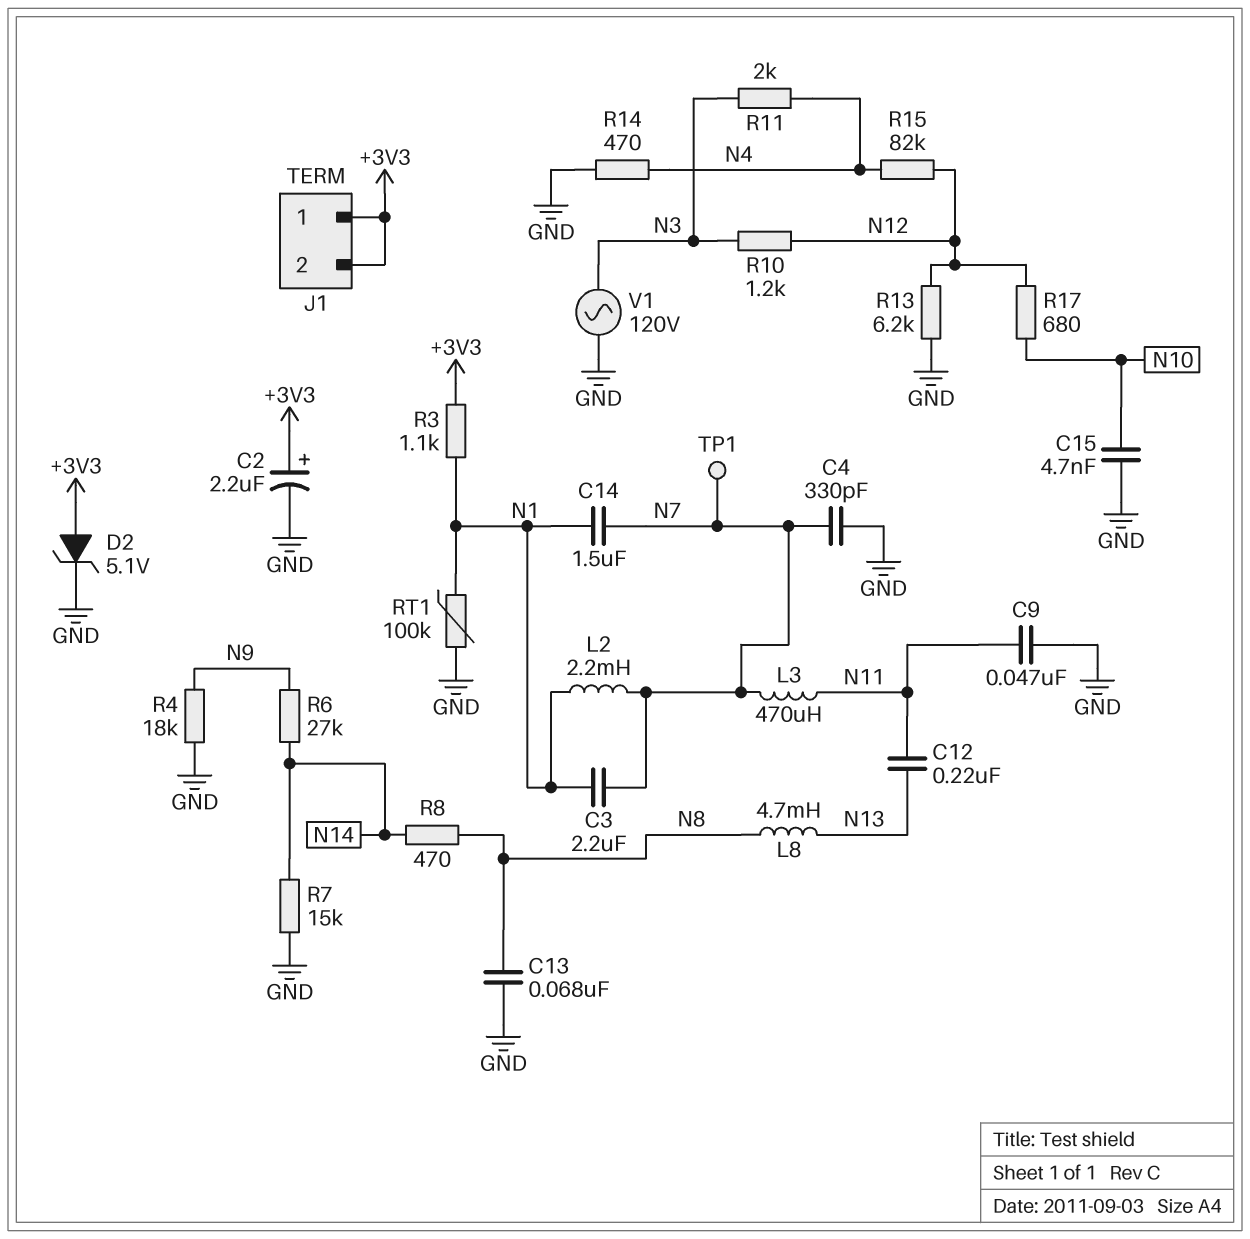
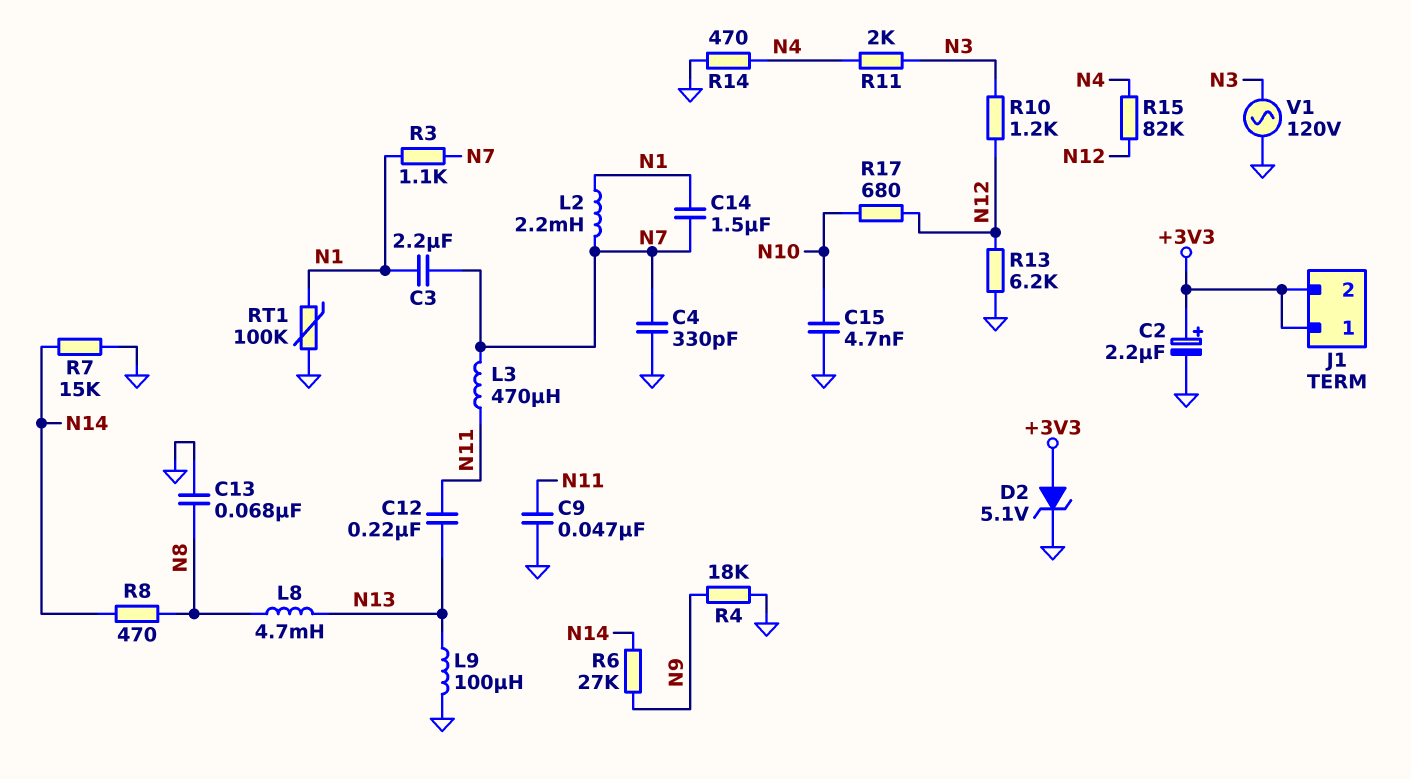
L9: none -> 100uH (GND, N13)
R3: 1.1k (+3V3, N1) -> 1.1k (N1, N7)
TP1: test point (N7) -> none

